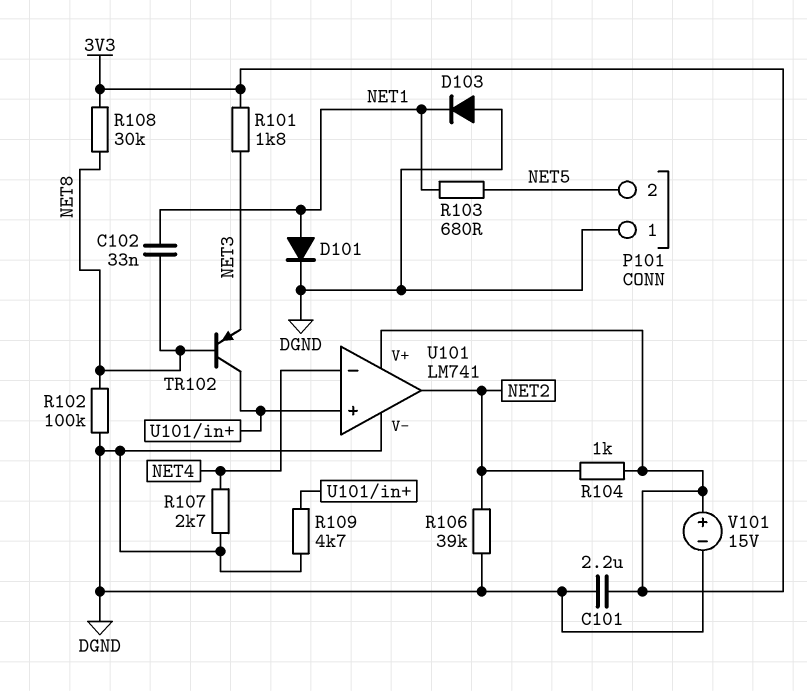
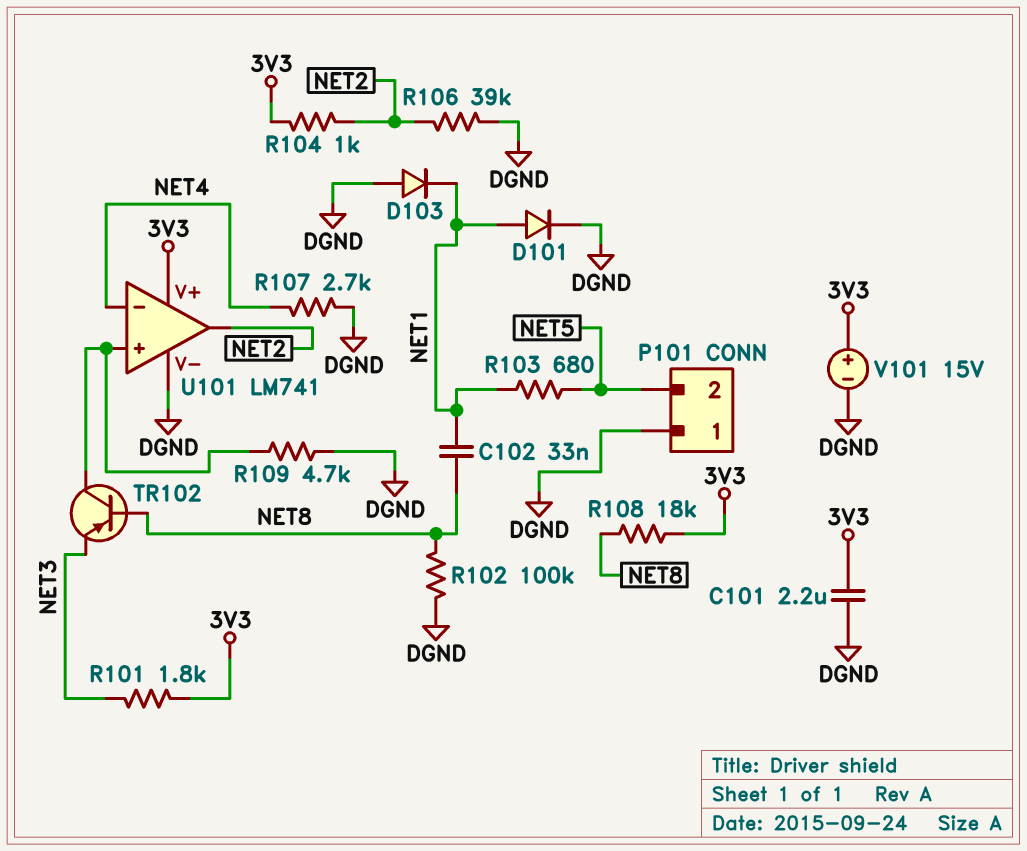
R108: 30k (3V3, NET8) -> 18k (3V3, NET8)

